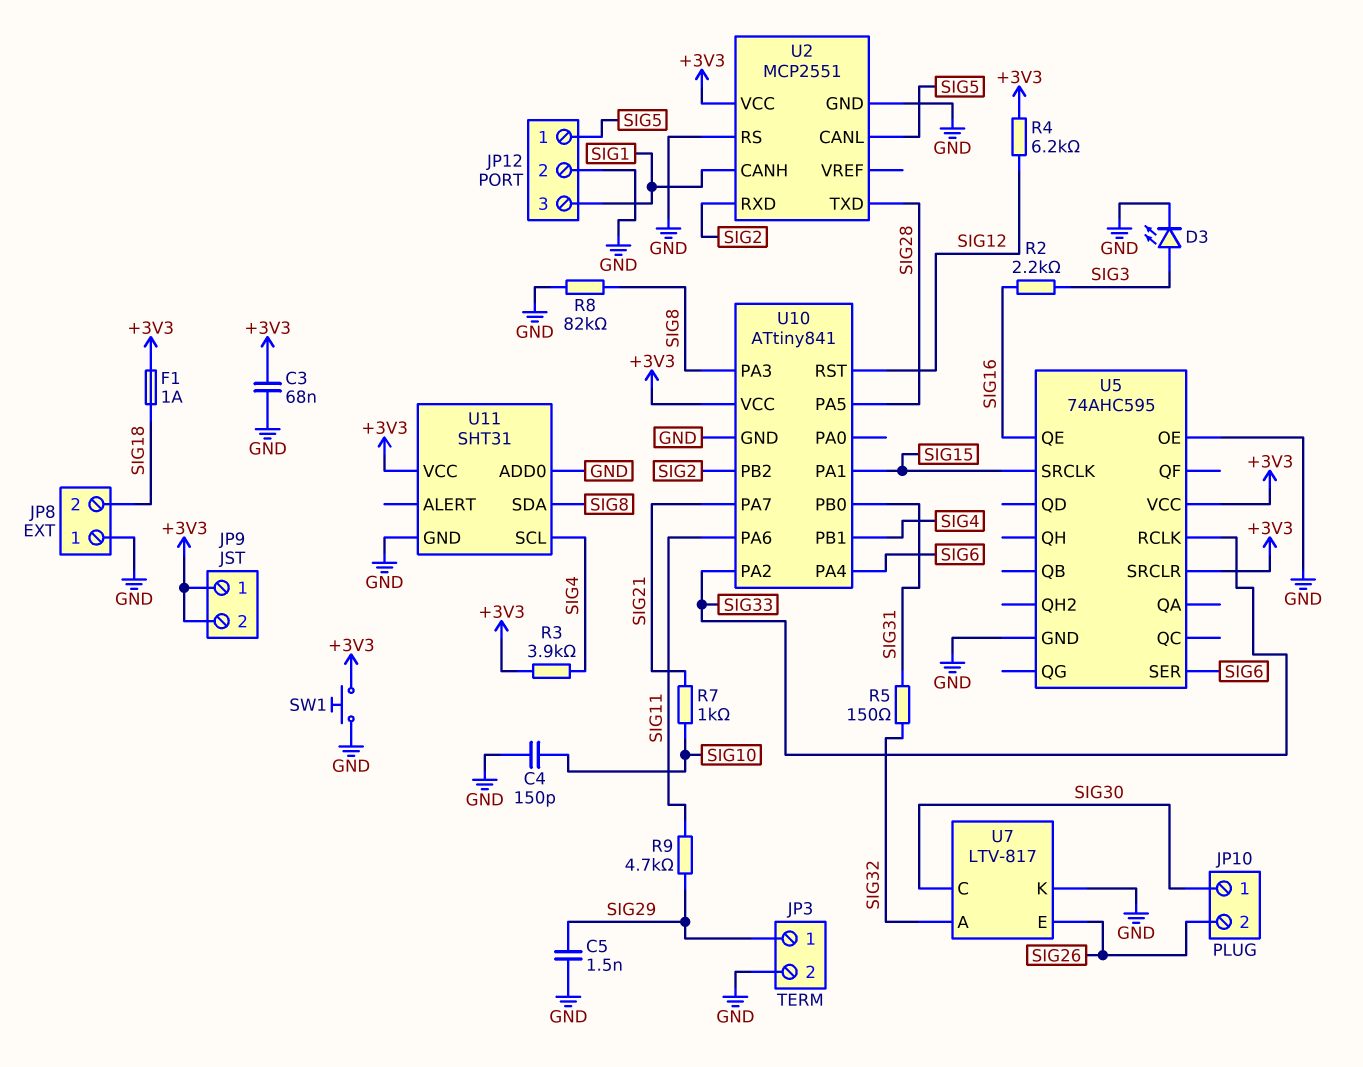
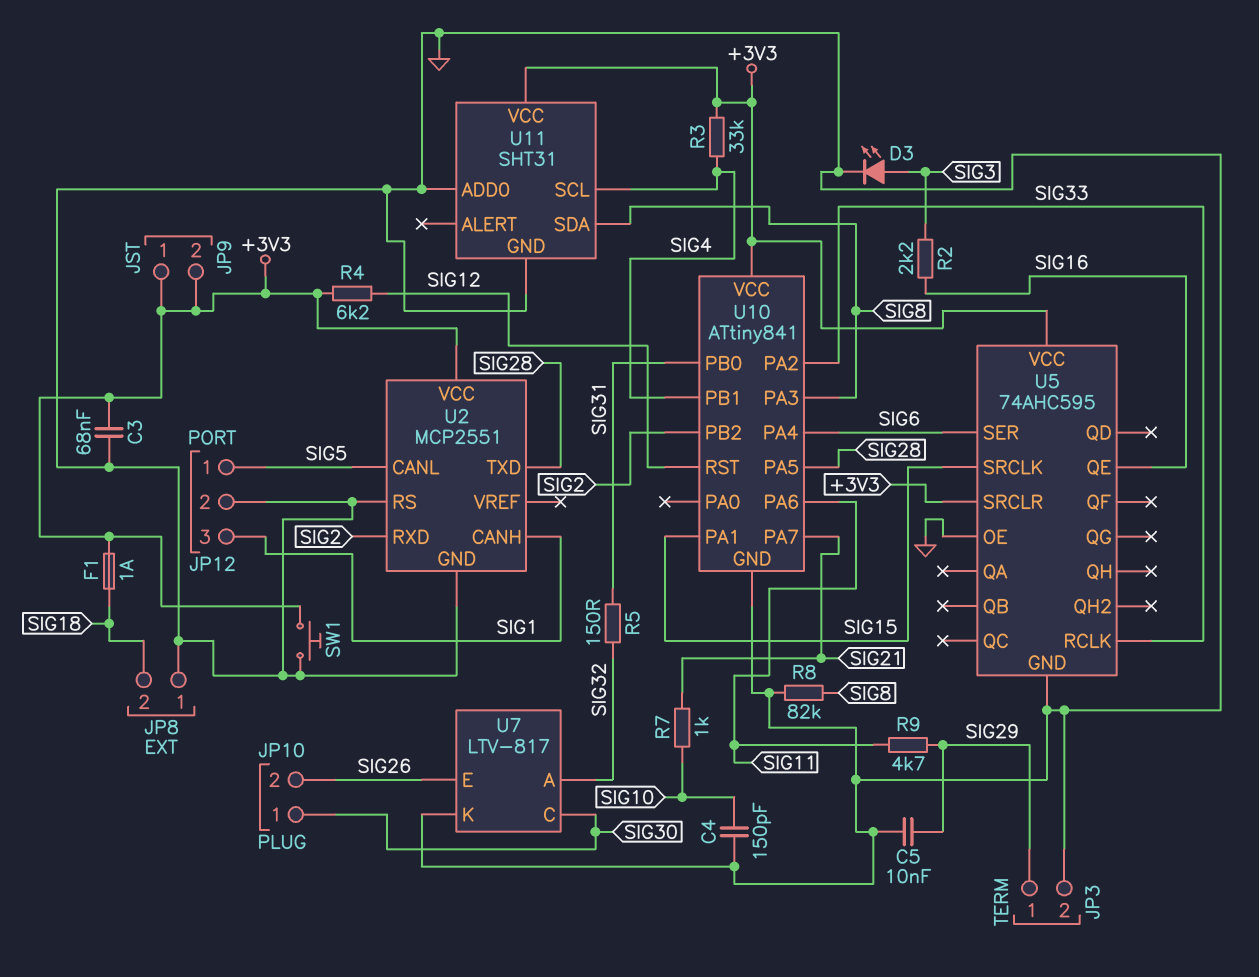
C5: 1.5nF (GND, SIG29) -> 10nF (GND, SIG29)
R3: 3.9k (+3V3, SIG4) -> 33k (+3V3, SIG4)

